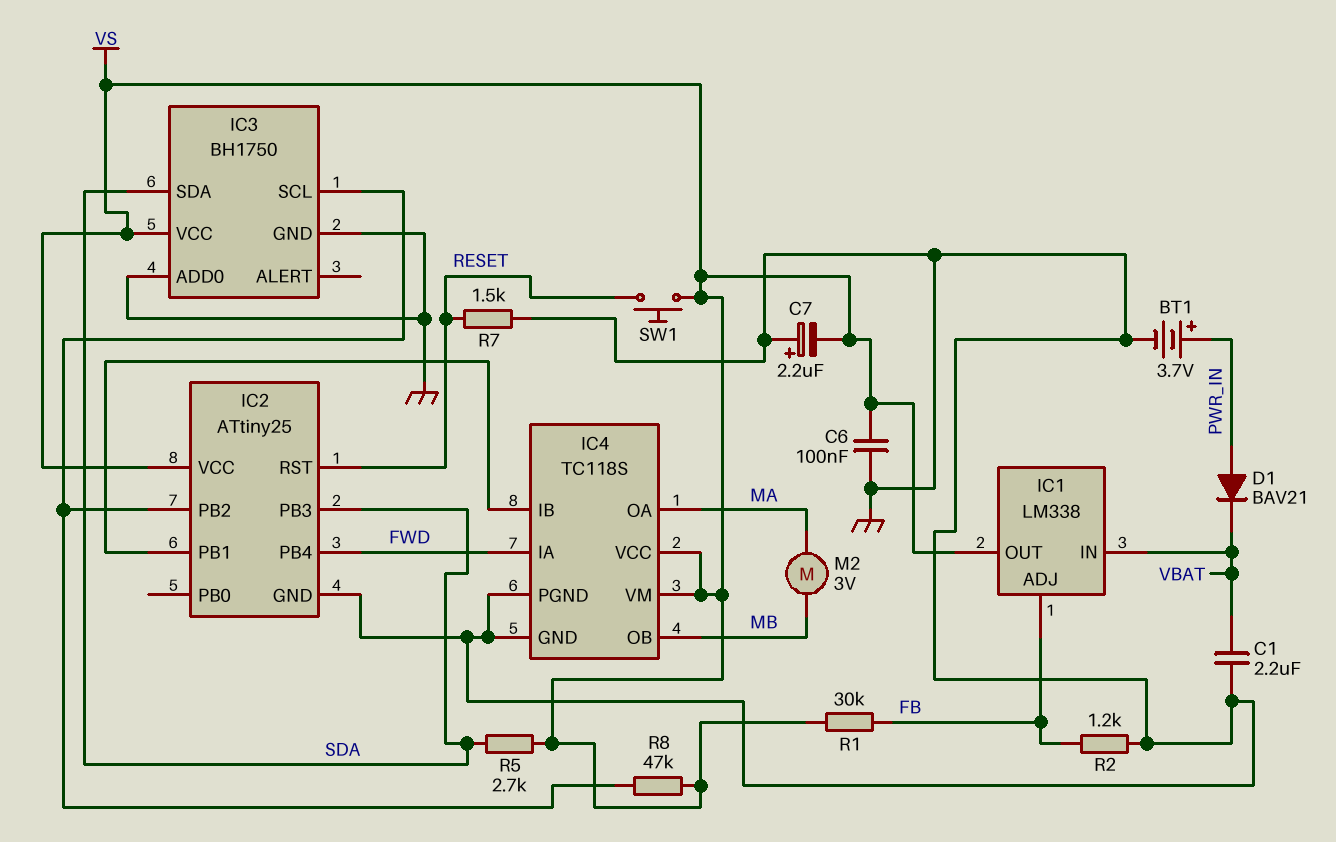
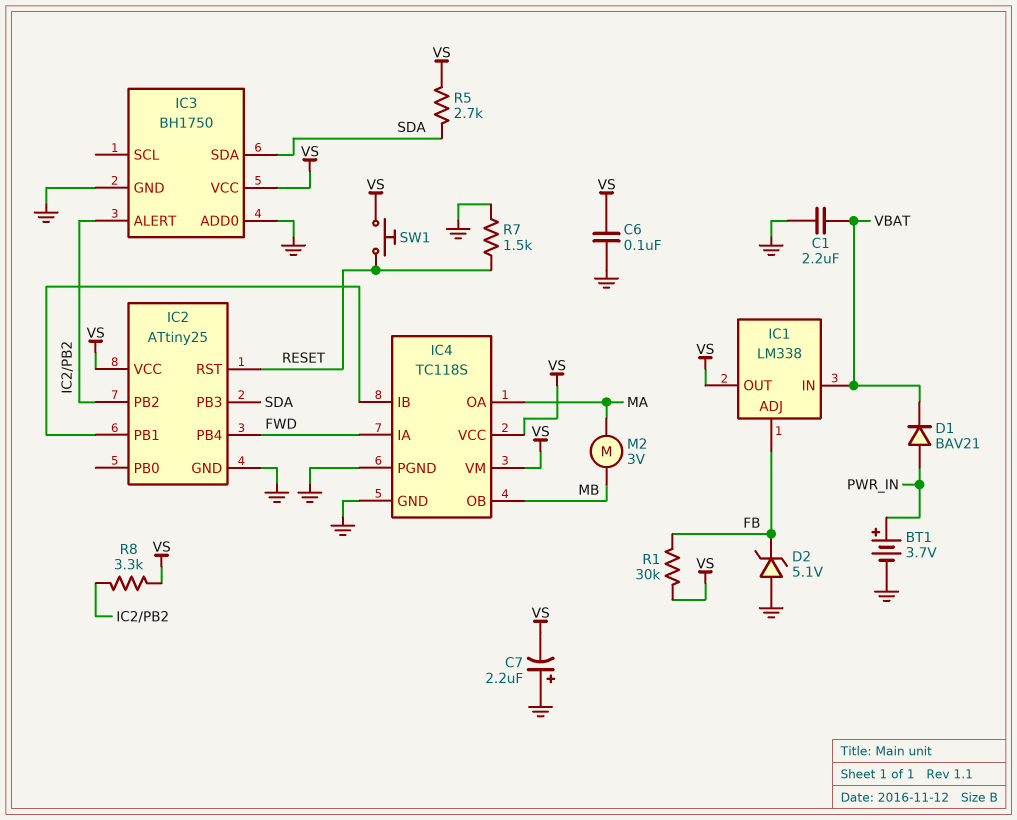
D2: none -> zener 5.1V (A GND, K FB)
IC3 pin ALERT: none -> IC2/PB2
IC3 pin SCL: IC2/PB2 -> none
R2: 1.2k (FB, GND) -> none
R8: 47k (IC2/PB2, VS) -> 3.3k (IC2/PB2, VS)

